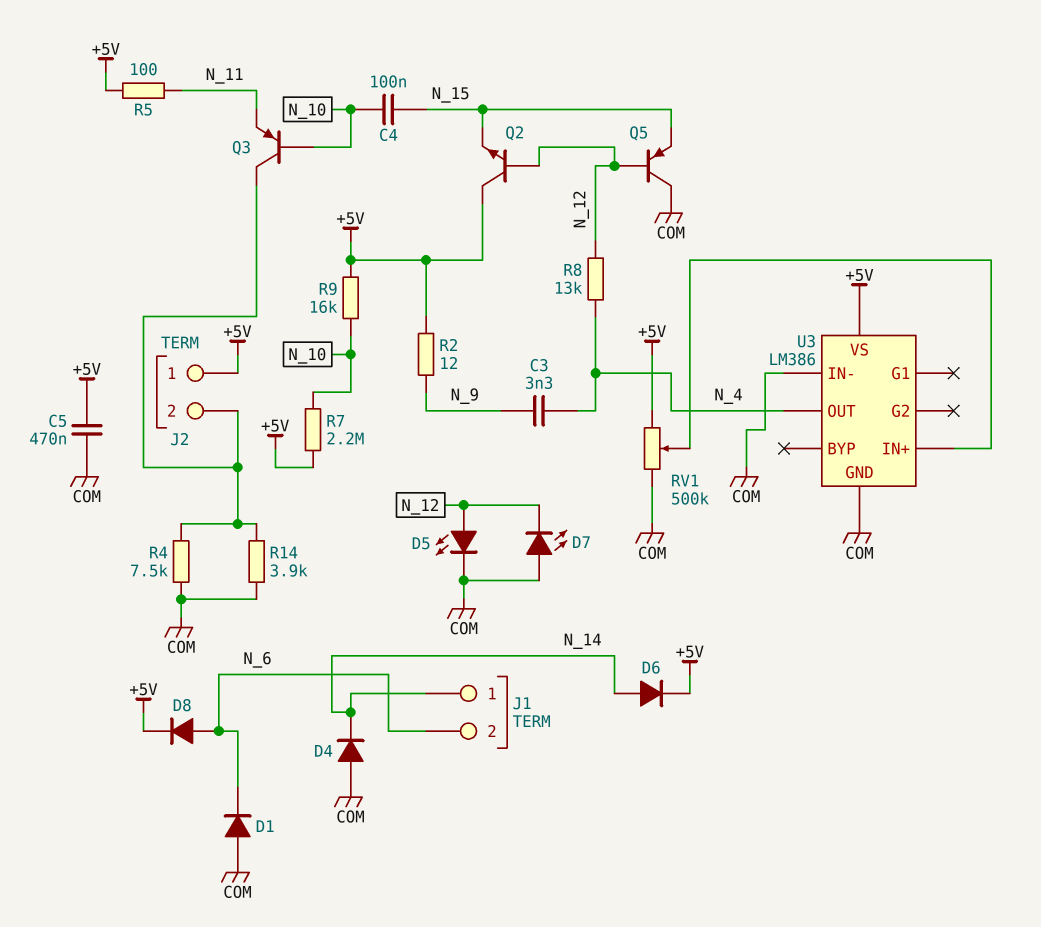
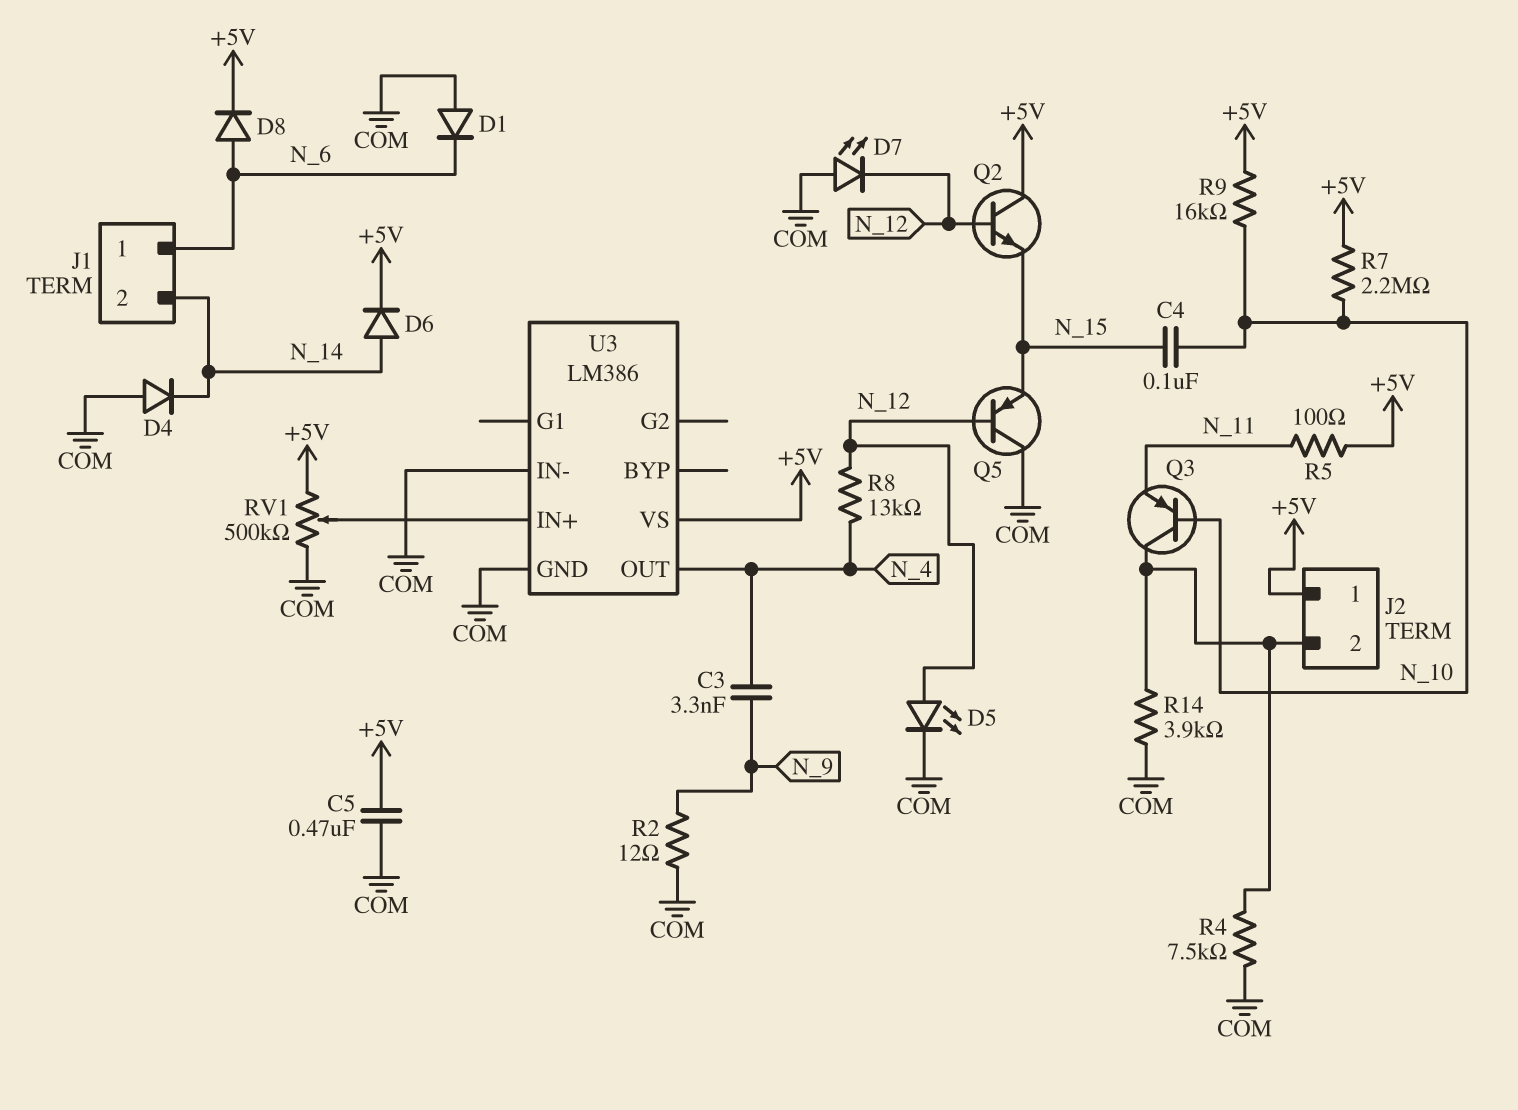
J1 pin 1: N_14 -> N_6
J1 pin 2: N_6 -> N_14
R2: 12 (+5V, N_9) -> 12 (COM, N_9)

